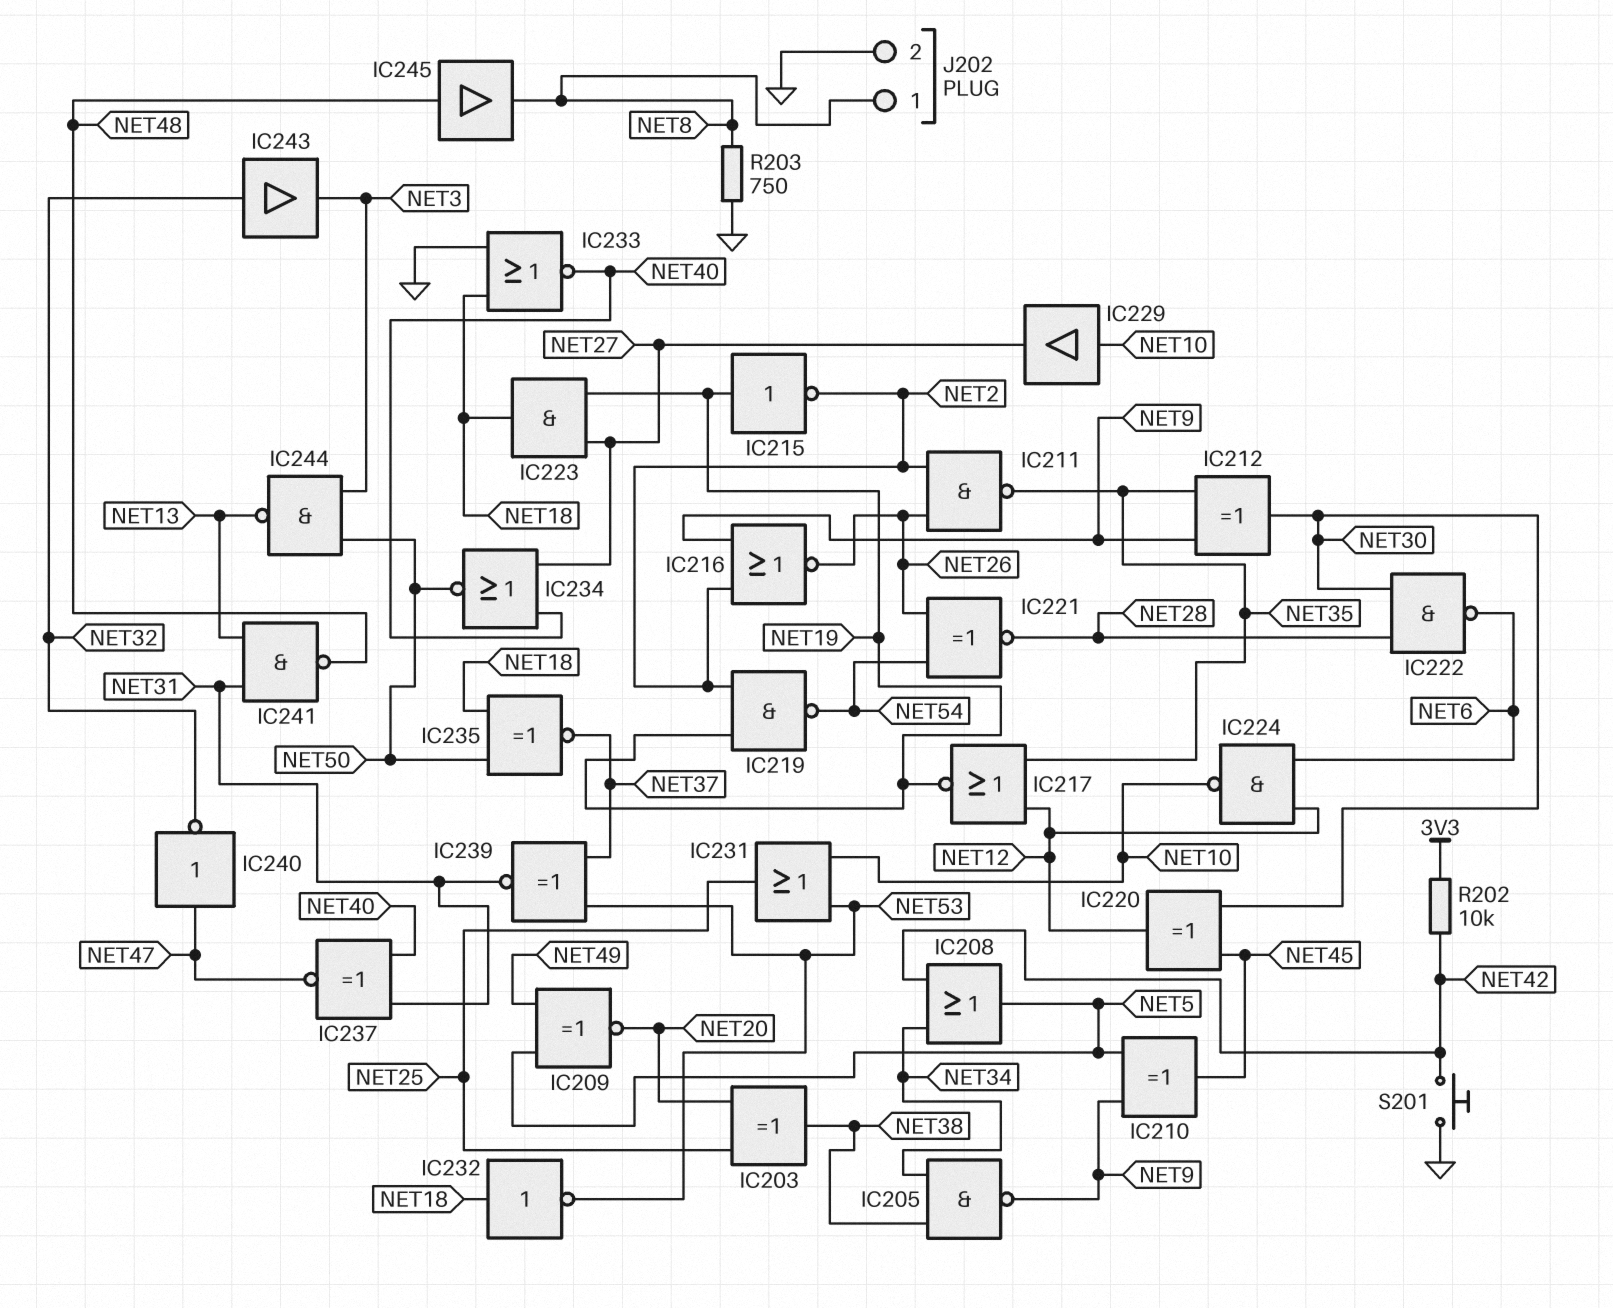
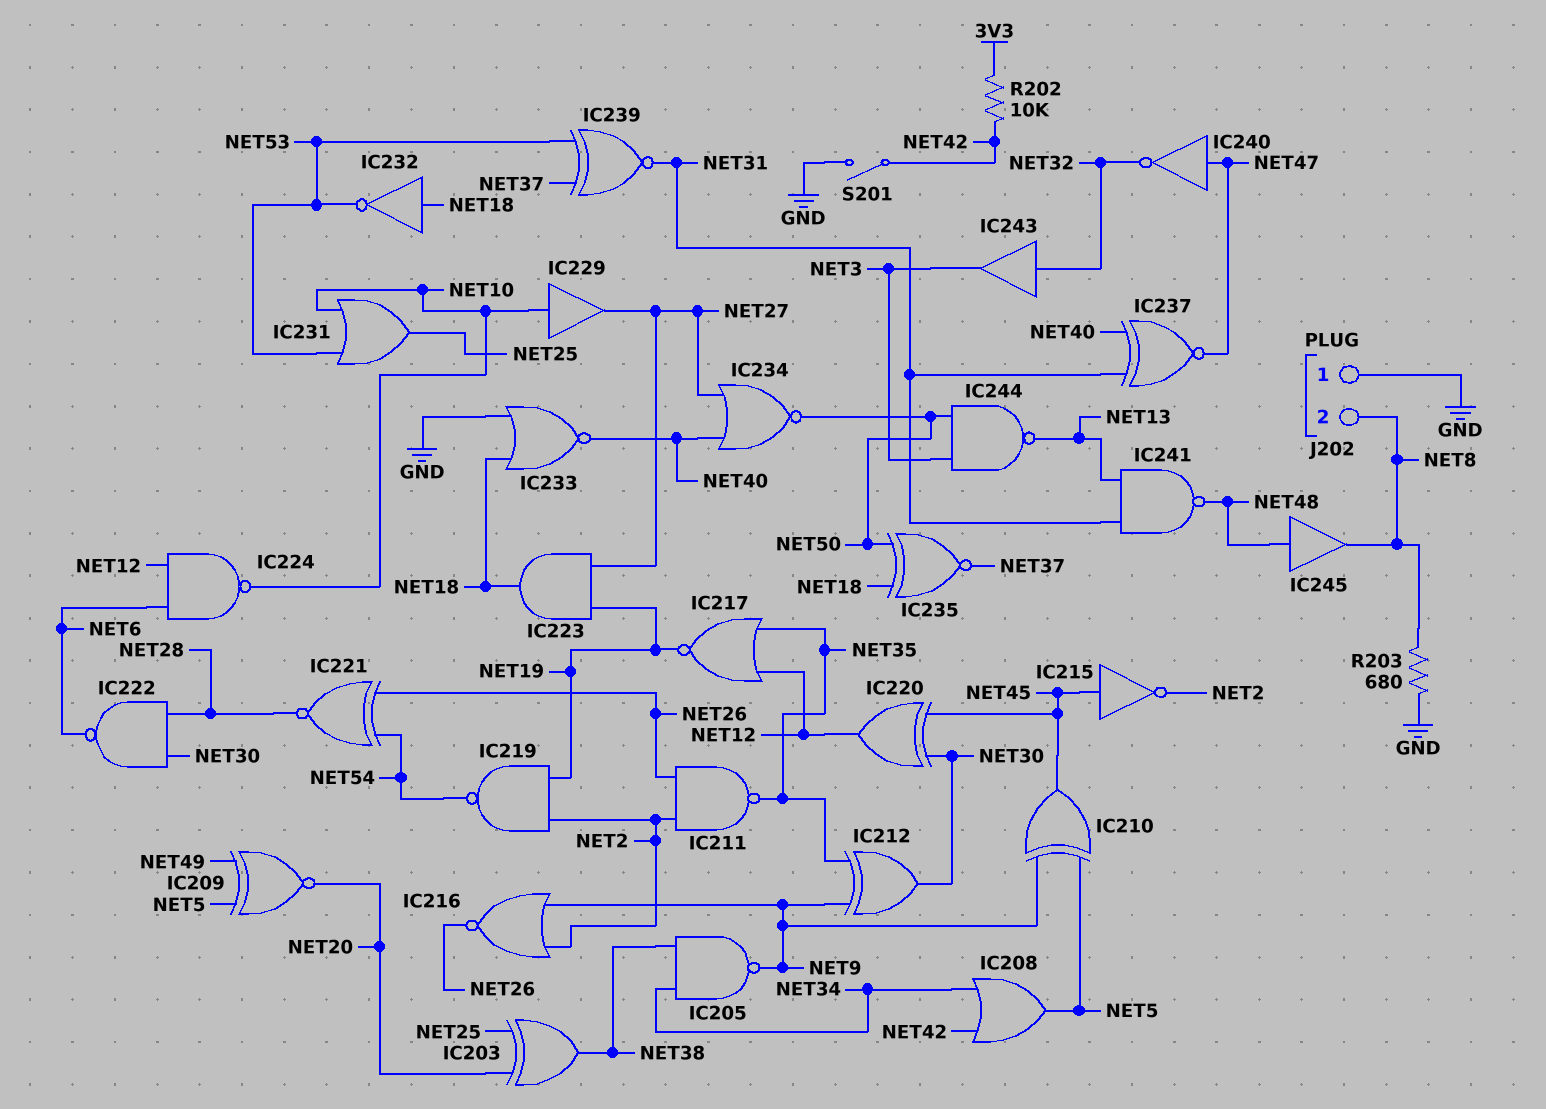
IC215: NOT (in NET19, out NET2) -> NOT (in NET45, out NET2)
J202 pin 1: NET8 -> GND
J202 pin 2: GND -> NET8
R203: 750 (GND, NET8) -> 680 (GND, NET8)
S201: button (GND, NET42) -> switch (GND, NET42)

